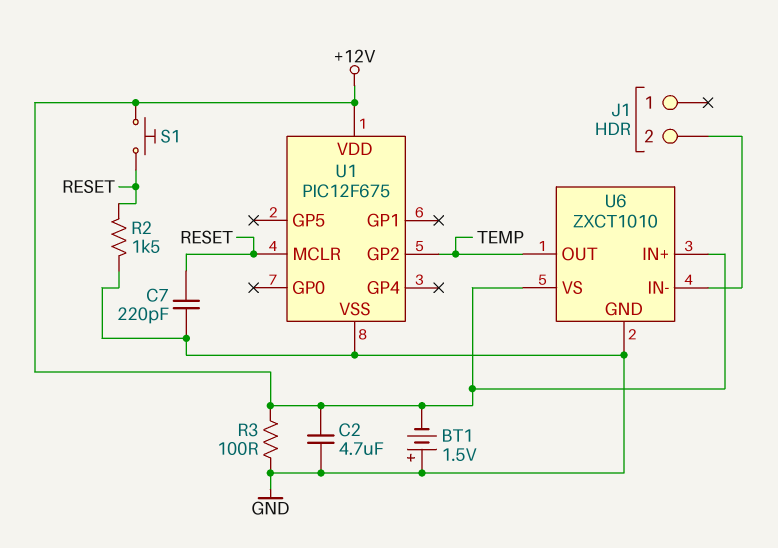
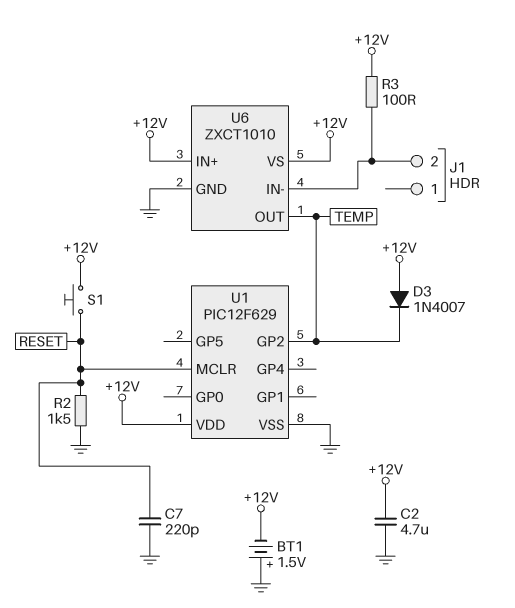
D3: none -> diode 1N4007 (A +12V, K TEMP)
R3: 100 (+12V, GND) -> 100 (+12V, J1/2)
U1: PIC12F675 -> PIC12F629

